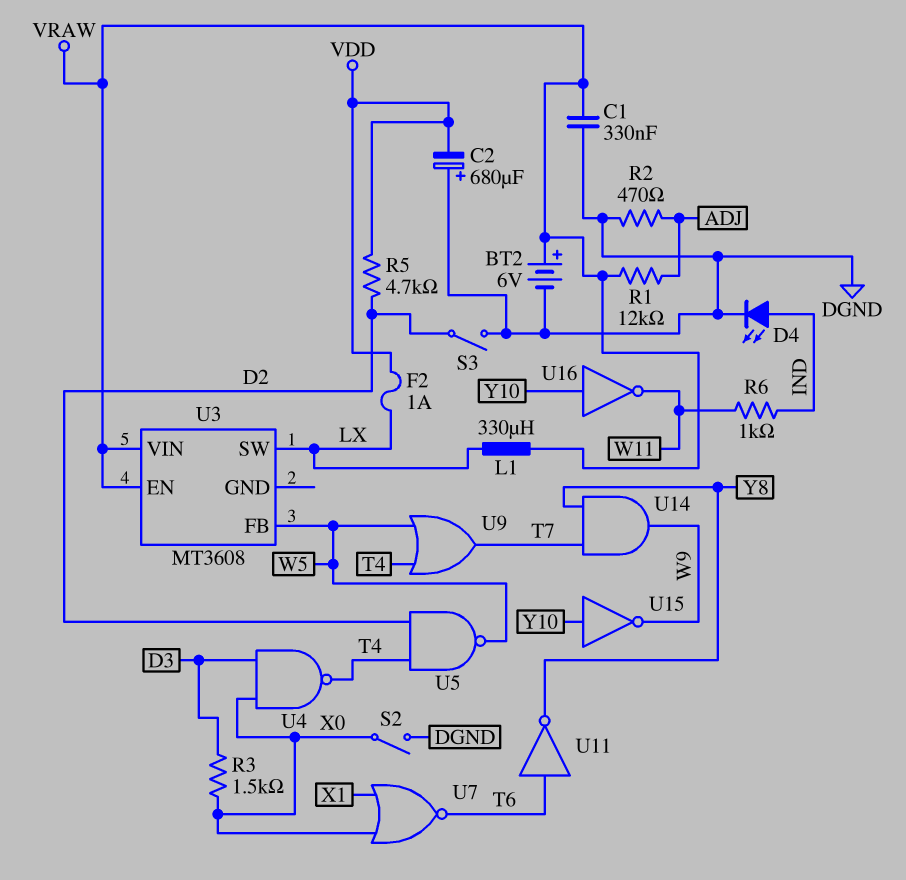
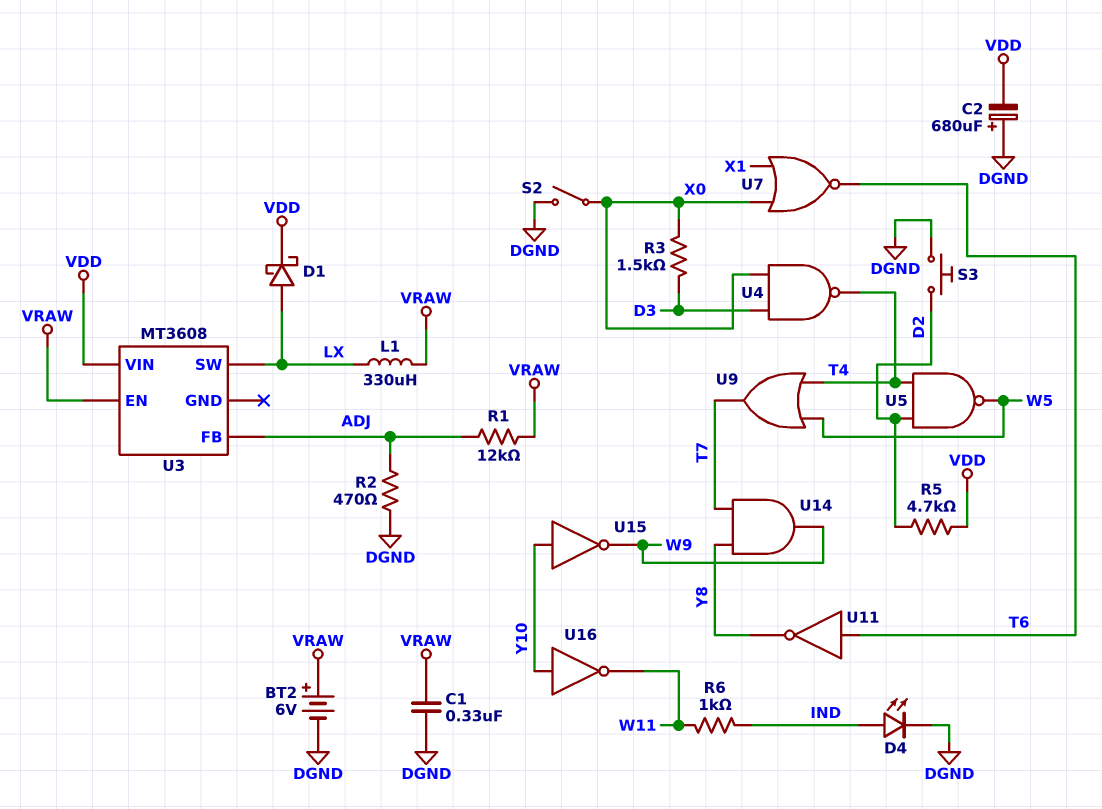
D1: none -> schottky (A LX, K VDD)
F2: 1A (LX, VDD) -> none
S3: switch (D2, DGND) -> button (D2, DGND)
U3 pin FB: W5 -> ADJ
U3 pin VIN: VRAW -> VDD

